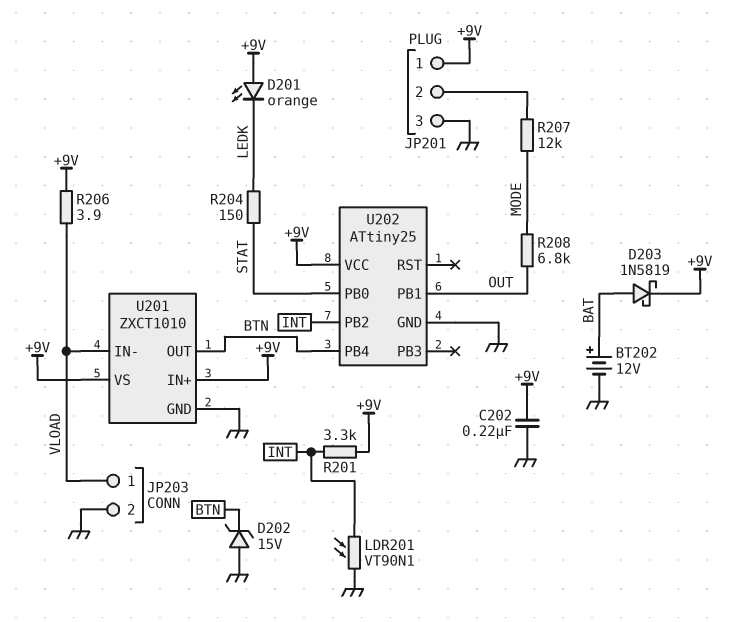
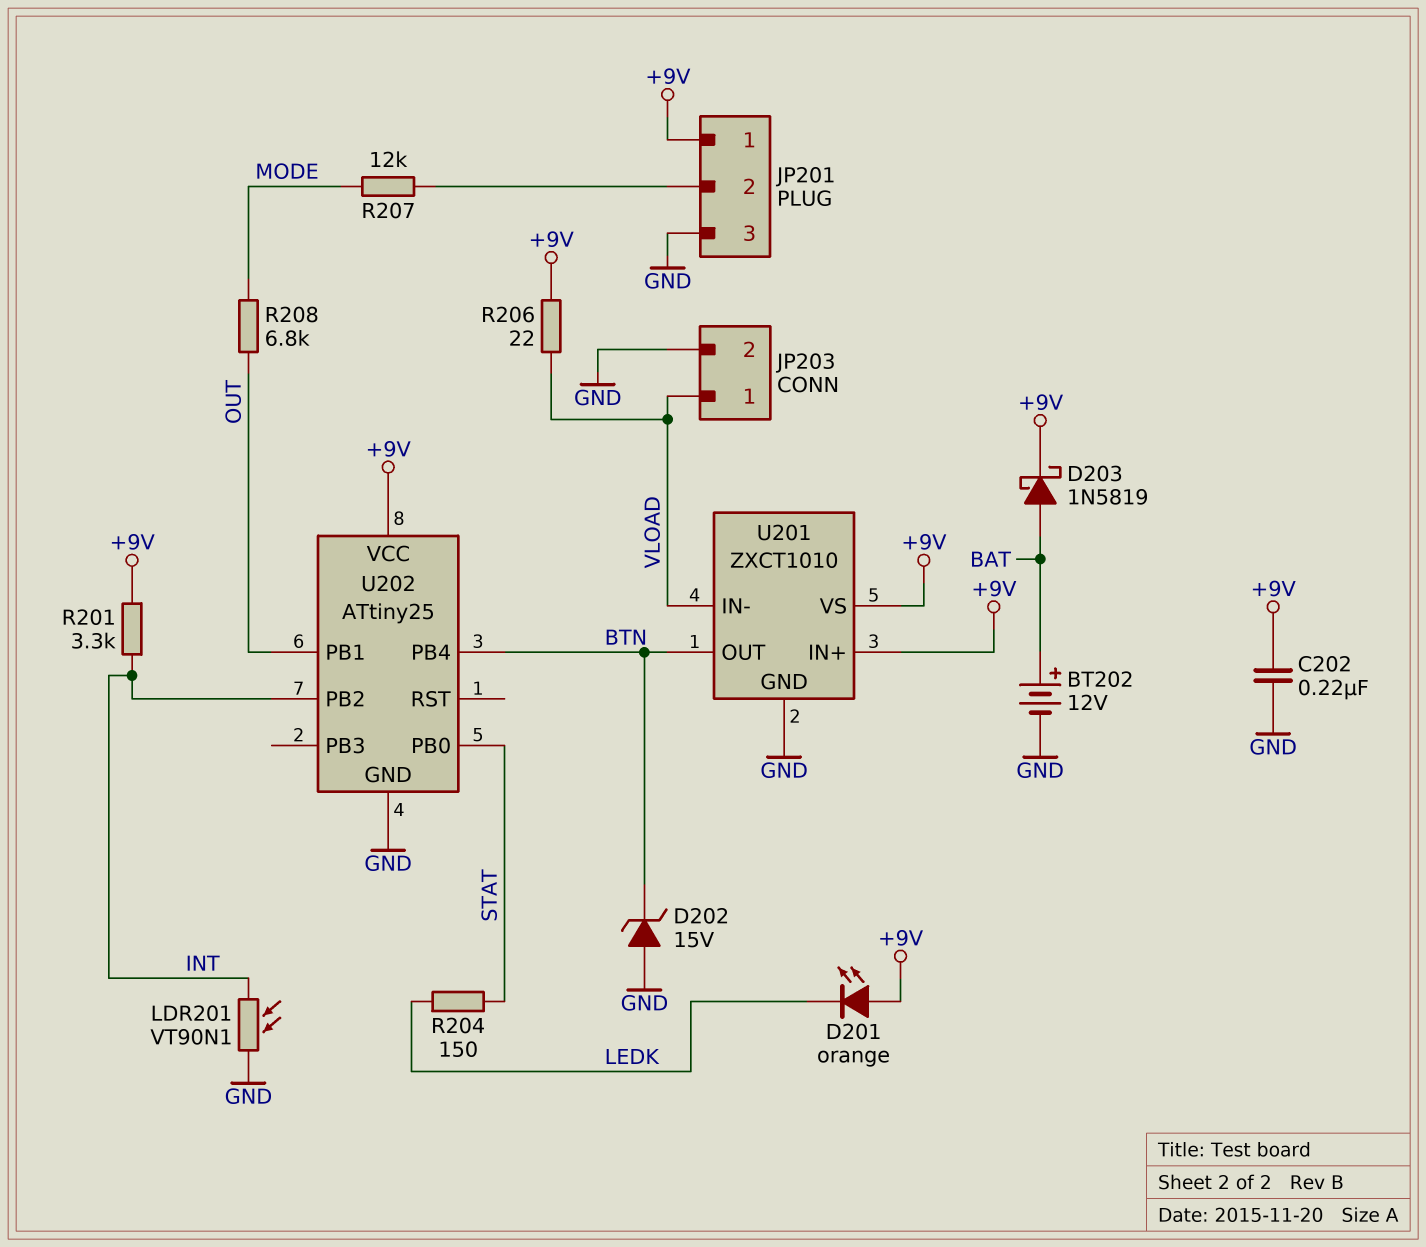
R206: 3.9 (+9V, VLOAD) -> 22 (+9V, VLOAD)

